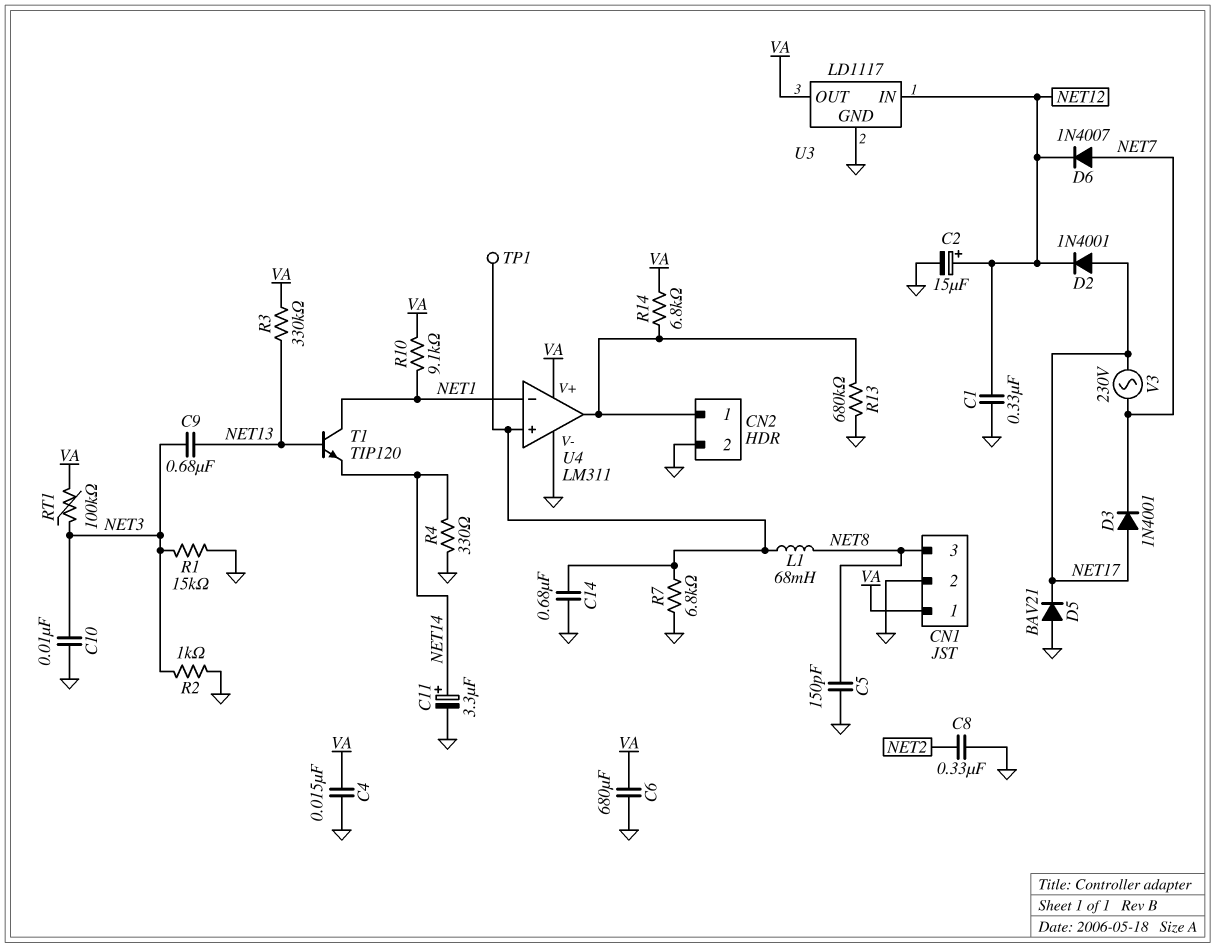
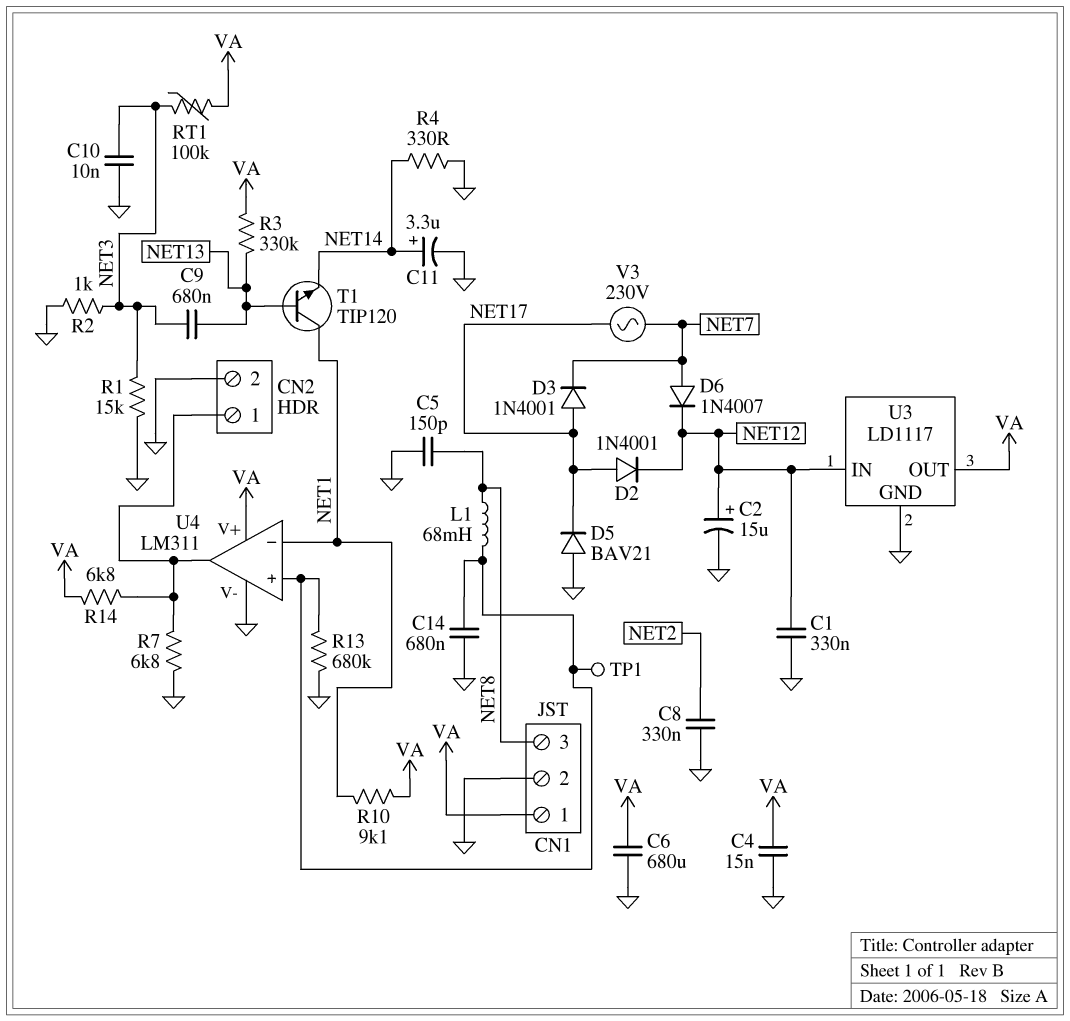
R7: 6.8k (GND, U4/in+) -> 6.8k (CN2/1, GND)
R13: 680k (CN2/1, GND) -> 680k (GND, U4/in+)

